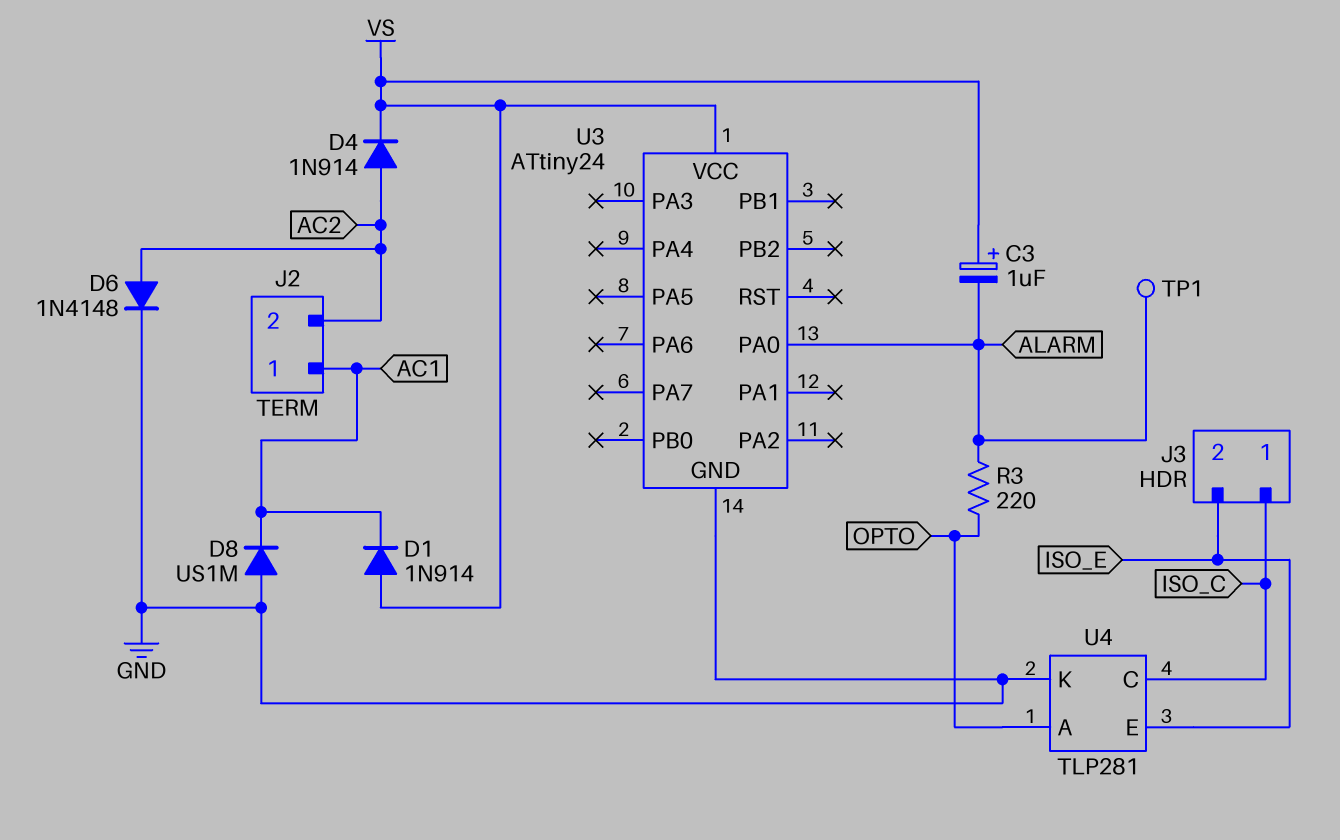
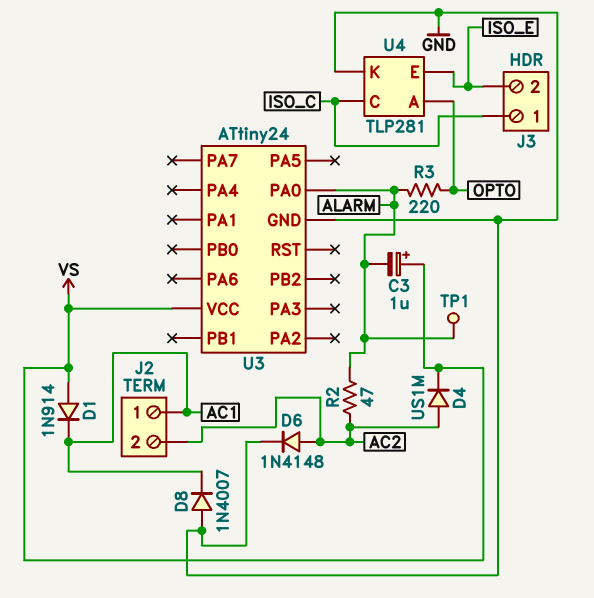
D4: diode 1N914 (A AC2, K VS) -> diode US1M (A AC2, K VS)
D8: diode US1M (A GND, K AC1) -> diode 1N4007 (A GND, K AC1)
R2: none -> 47 (AC2, ALARM)

